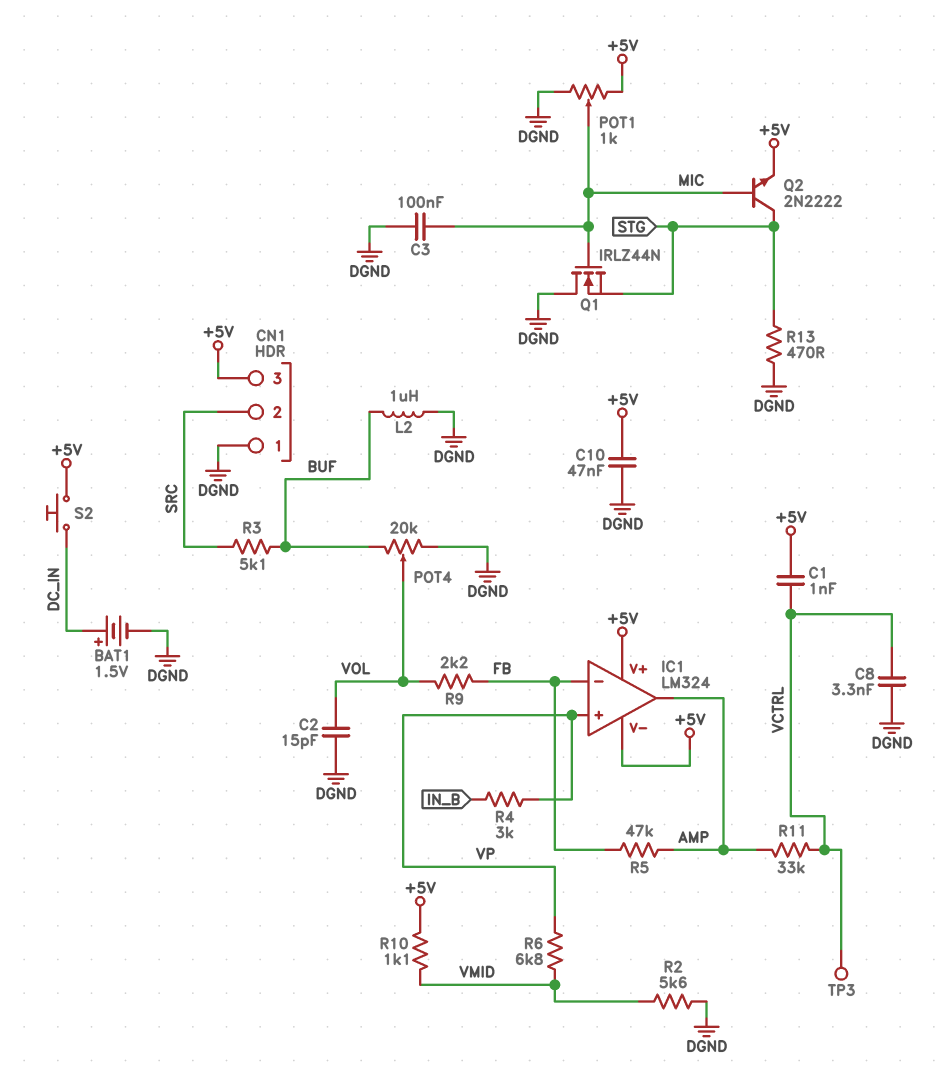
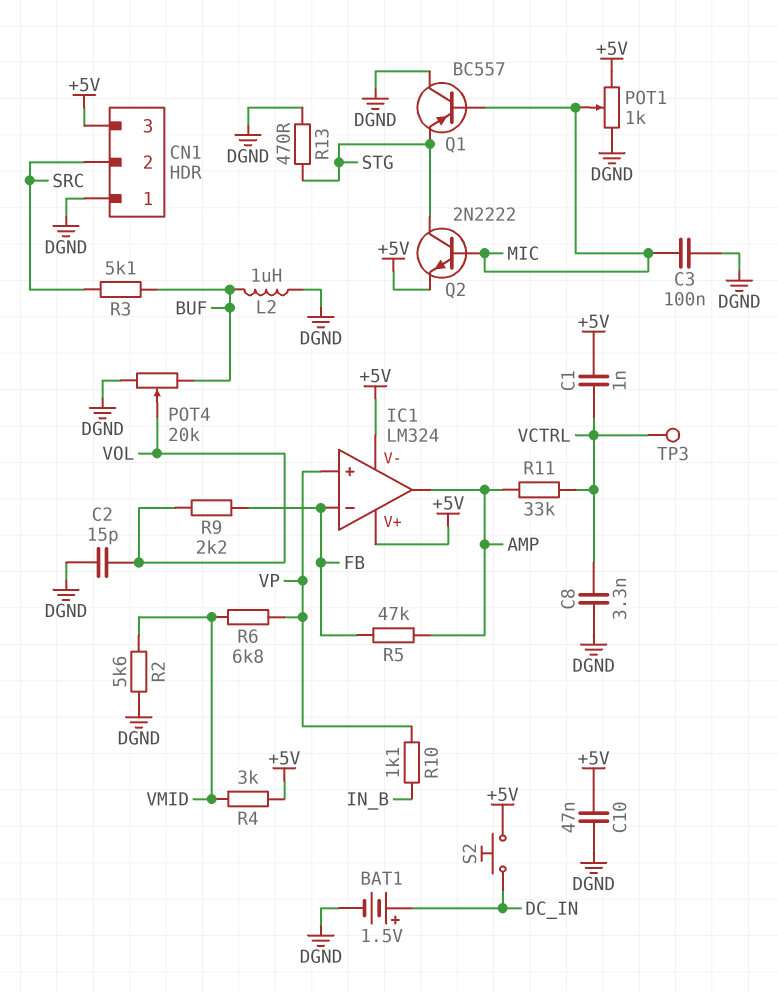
Q1: NMOS IRLZ44N (G MIC, D DGND, S STG) -> PNP BC557 (B MIC, C DGND, E STG)
R4: 3k (IN_B, VP) -> 3k (+5V, VMID)
R10: 1.1k (+5V, VMID) -> 1.1k (IN_B, VP)

